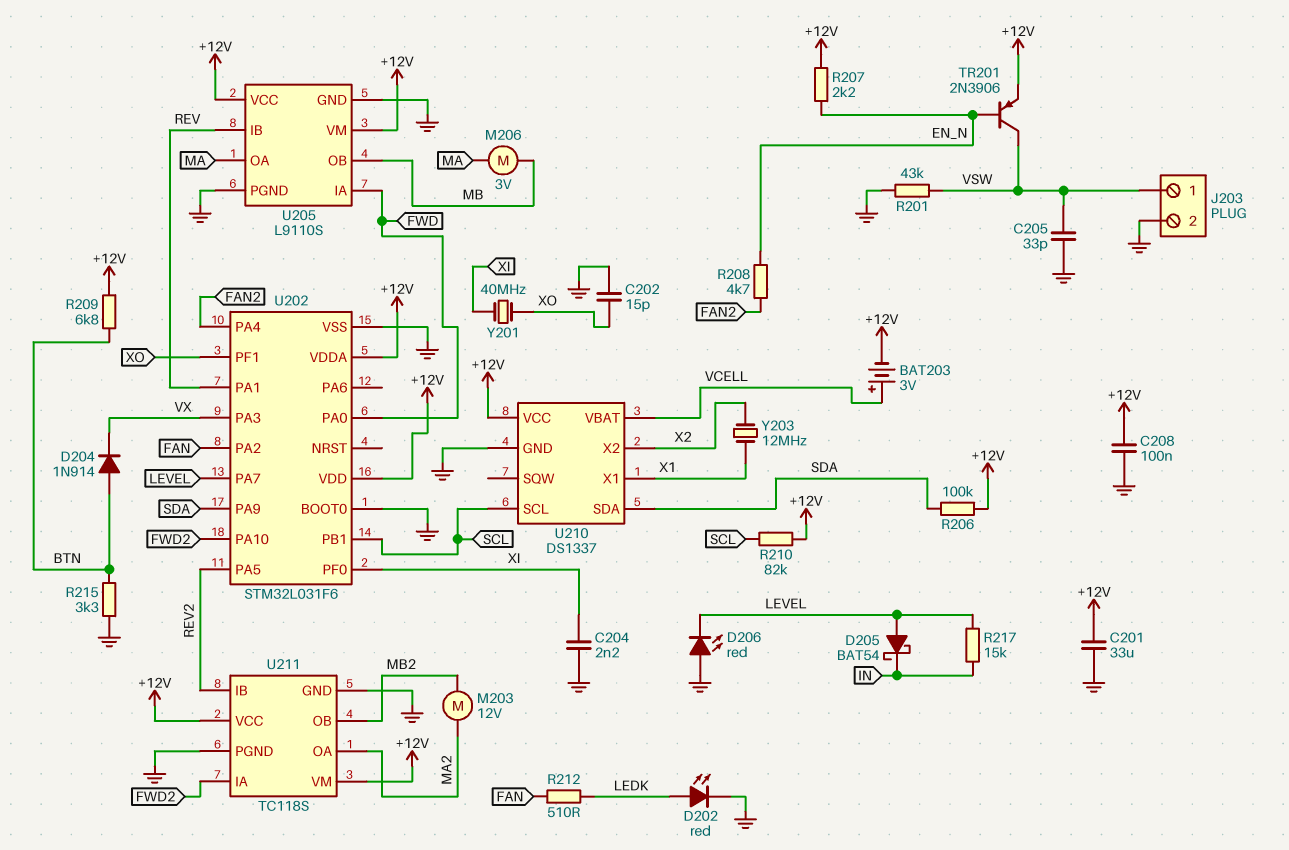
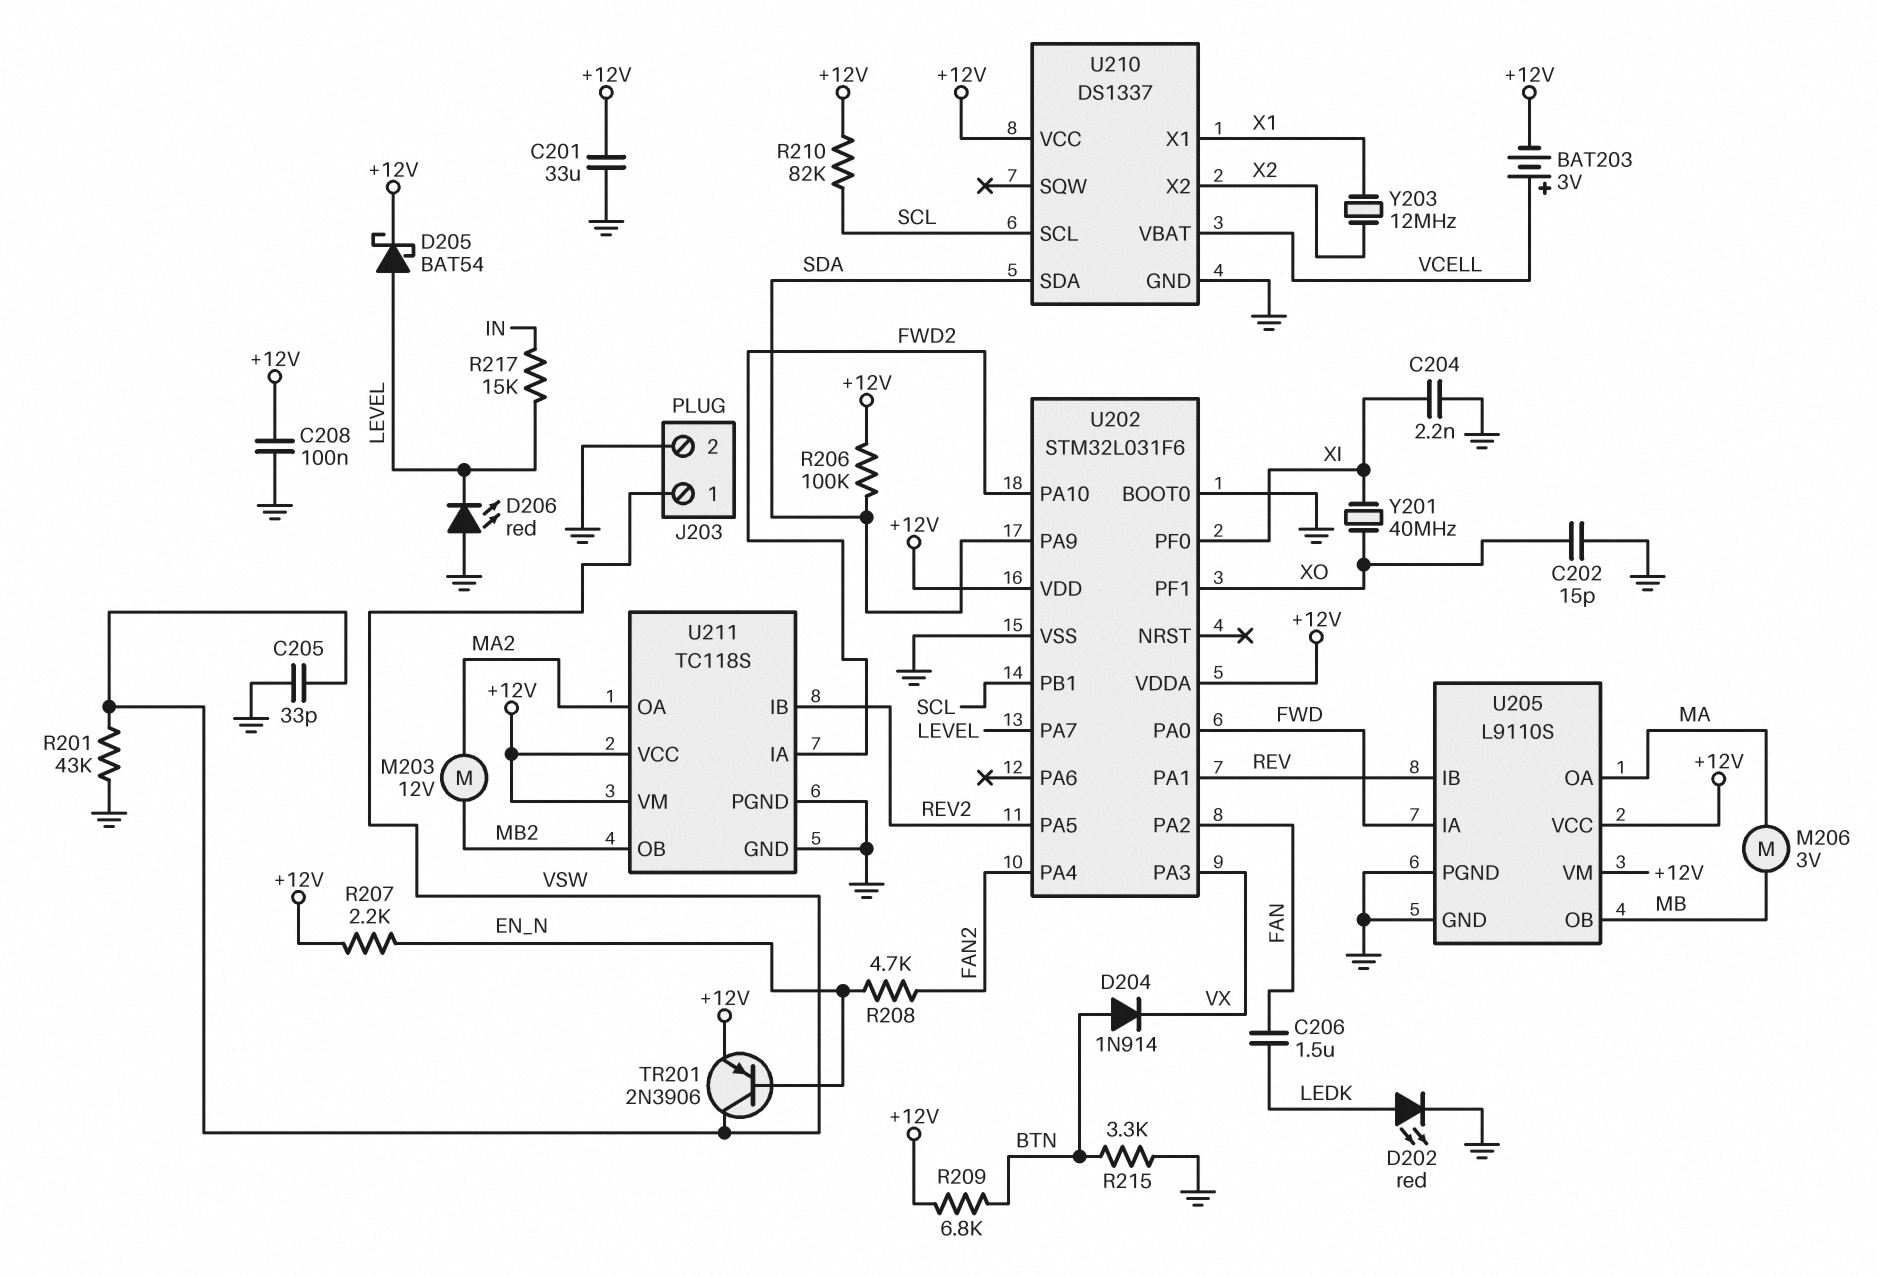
C206: none -> 1.5uF (FAN, LEDK)
D205: schottky BAT54 (A LEVEL, K IN) -> schottky BAT54 (A LEVEL, K +12V)
R212: 510 (FAN, LEDK) -> none

